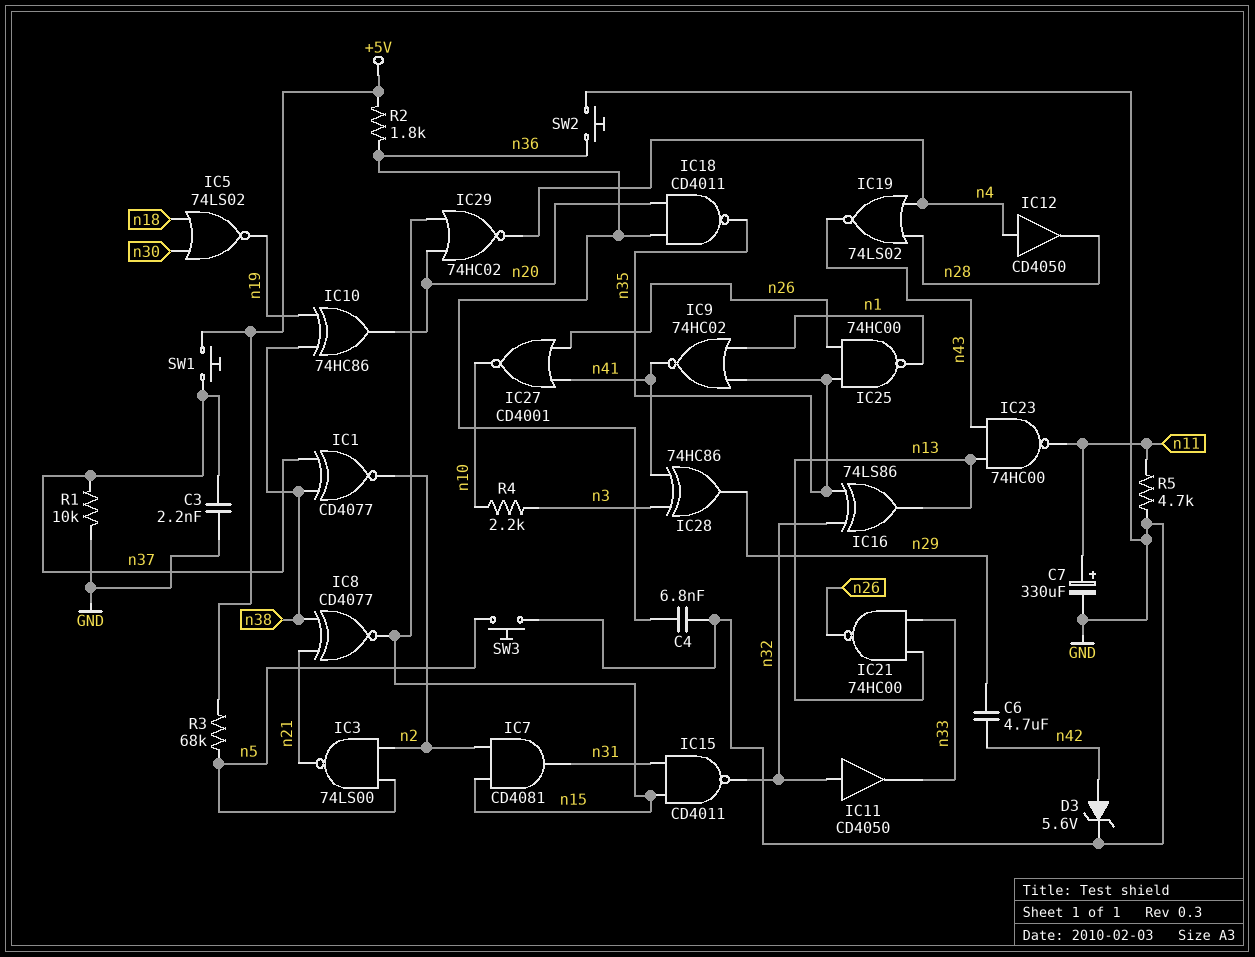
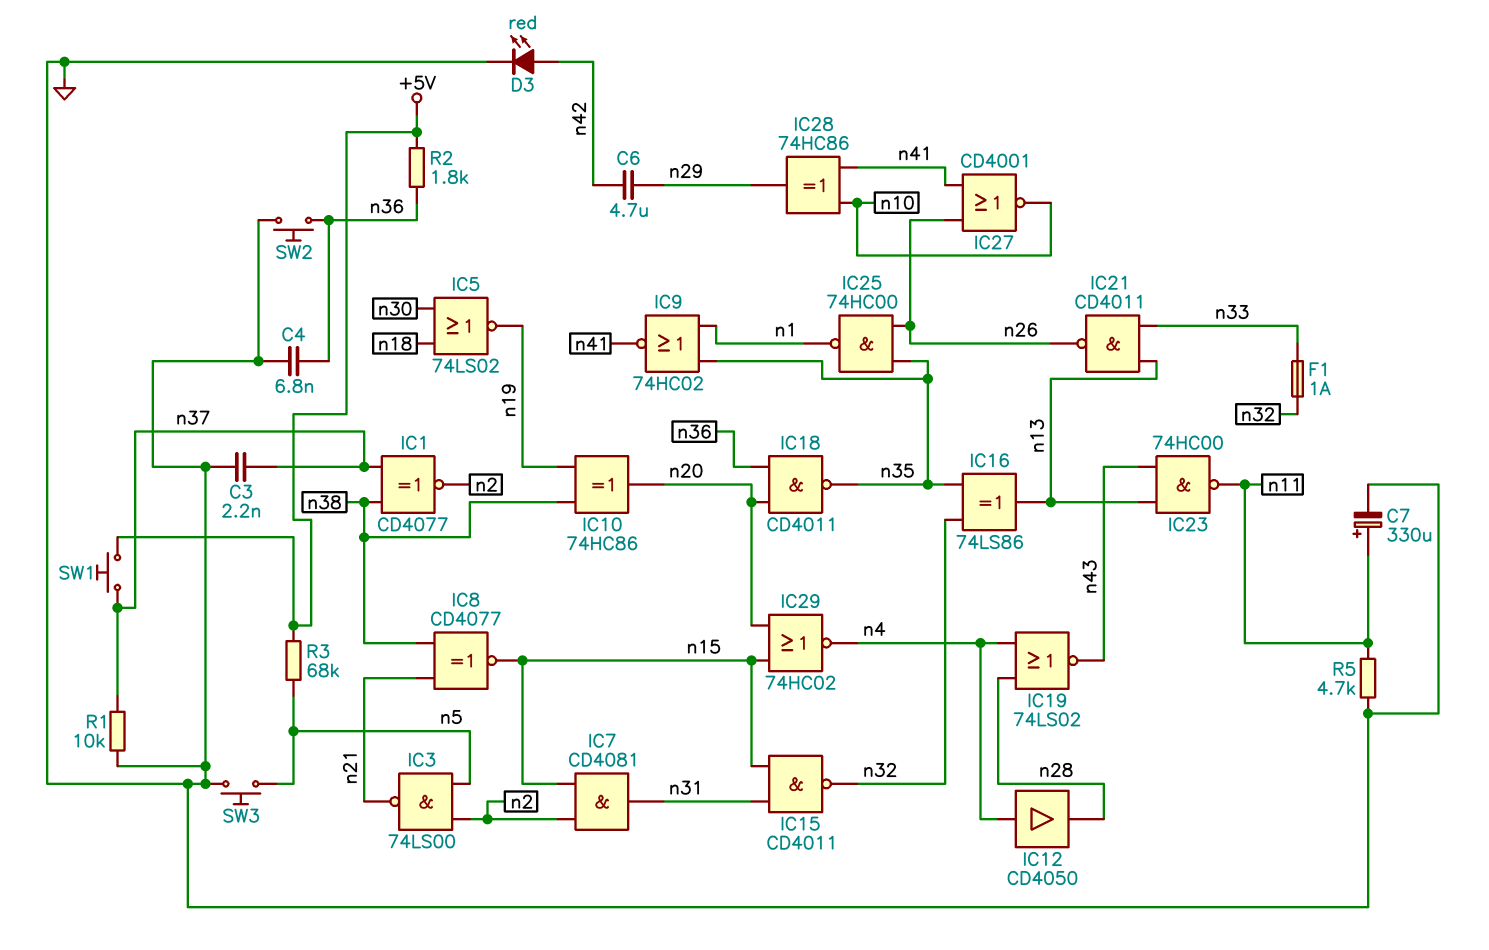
D3: zener 5.6V (A n42, K GND) -> LED red (A n42, K GND)
F1: none -> 1A (n32, n33)
IC11: buffer CD4050 (in n32, out n33) -> none
IC21: NAND 74HC00 (in n13, in n33, out n26) -> NAND CD4011 (in n13, in n33, out n26)
IC28: XOR 74HC86 (in n3, in n41, out n29) -> XOR 74HC86 (in n10, in n41, out n29)
R4: 2.2k (n3, n10) -> none

